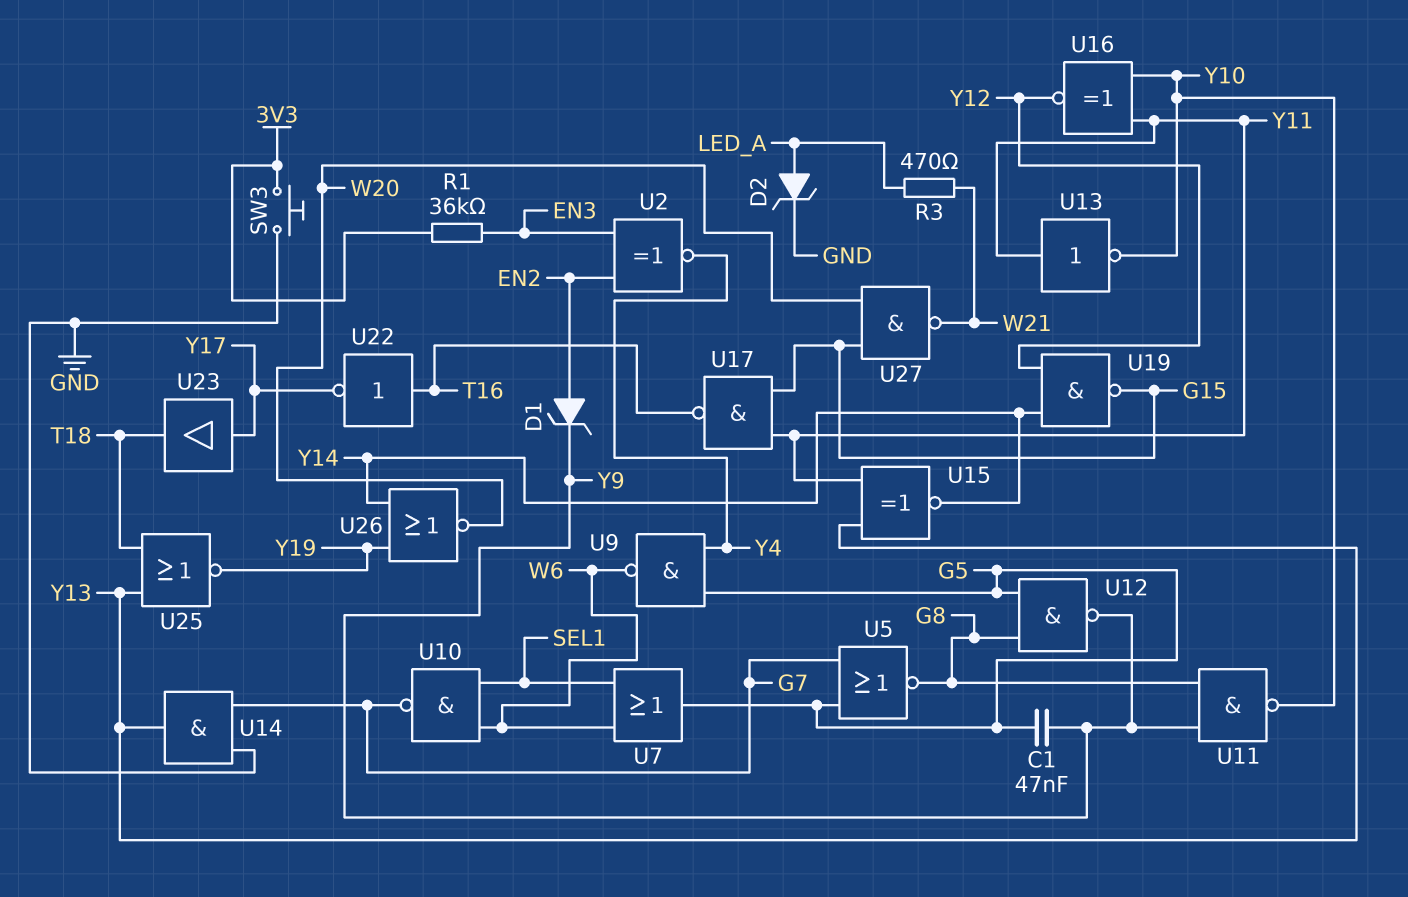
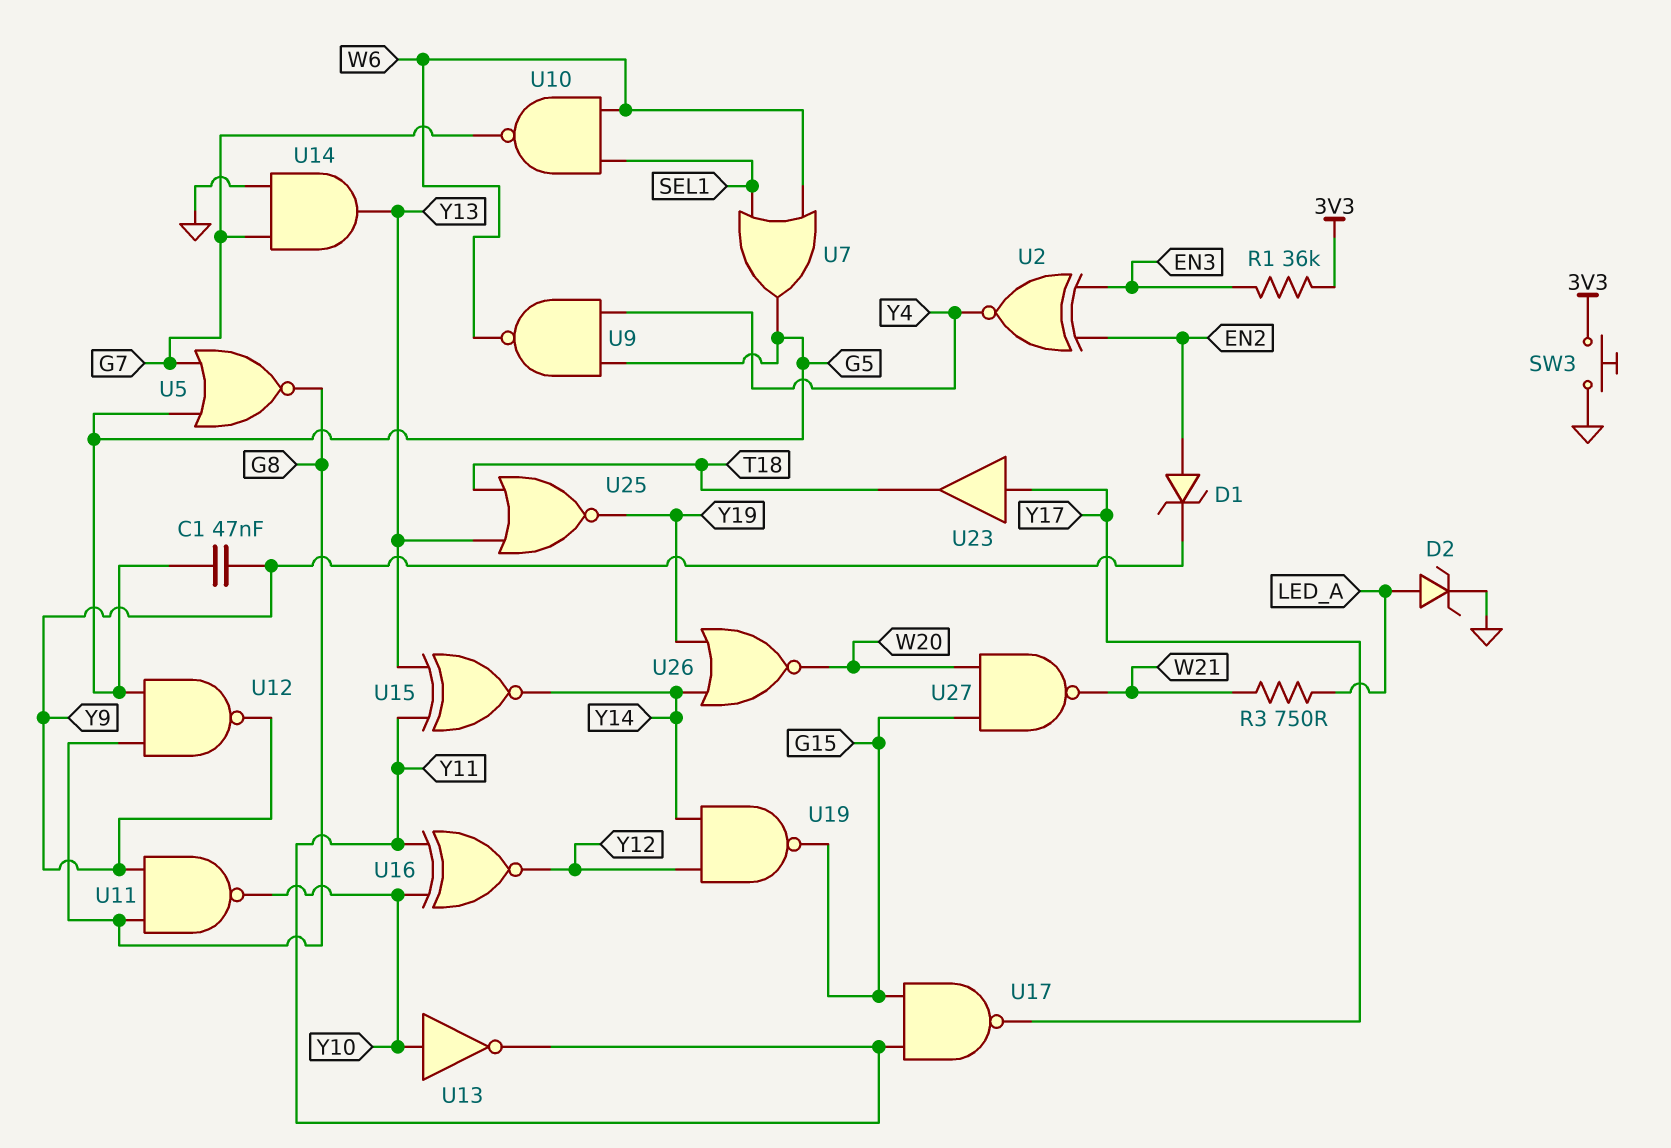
R3: 470 (LED_A, W21) -> 750 (LED_A, W21)
U13: NOT (in Y11, out Y10) -> NOT (in Y10, out Y11)
U17: NAND (in G15, in Y11, out T16) -> NAND (in G15, in Y11, out Y17)
U22: NOT (in T16, out Y17) -> none

